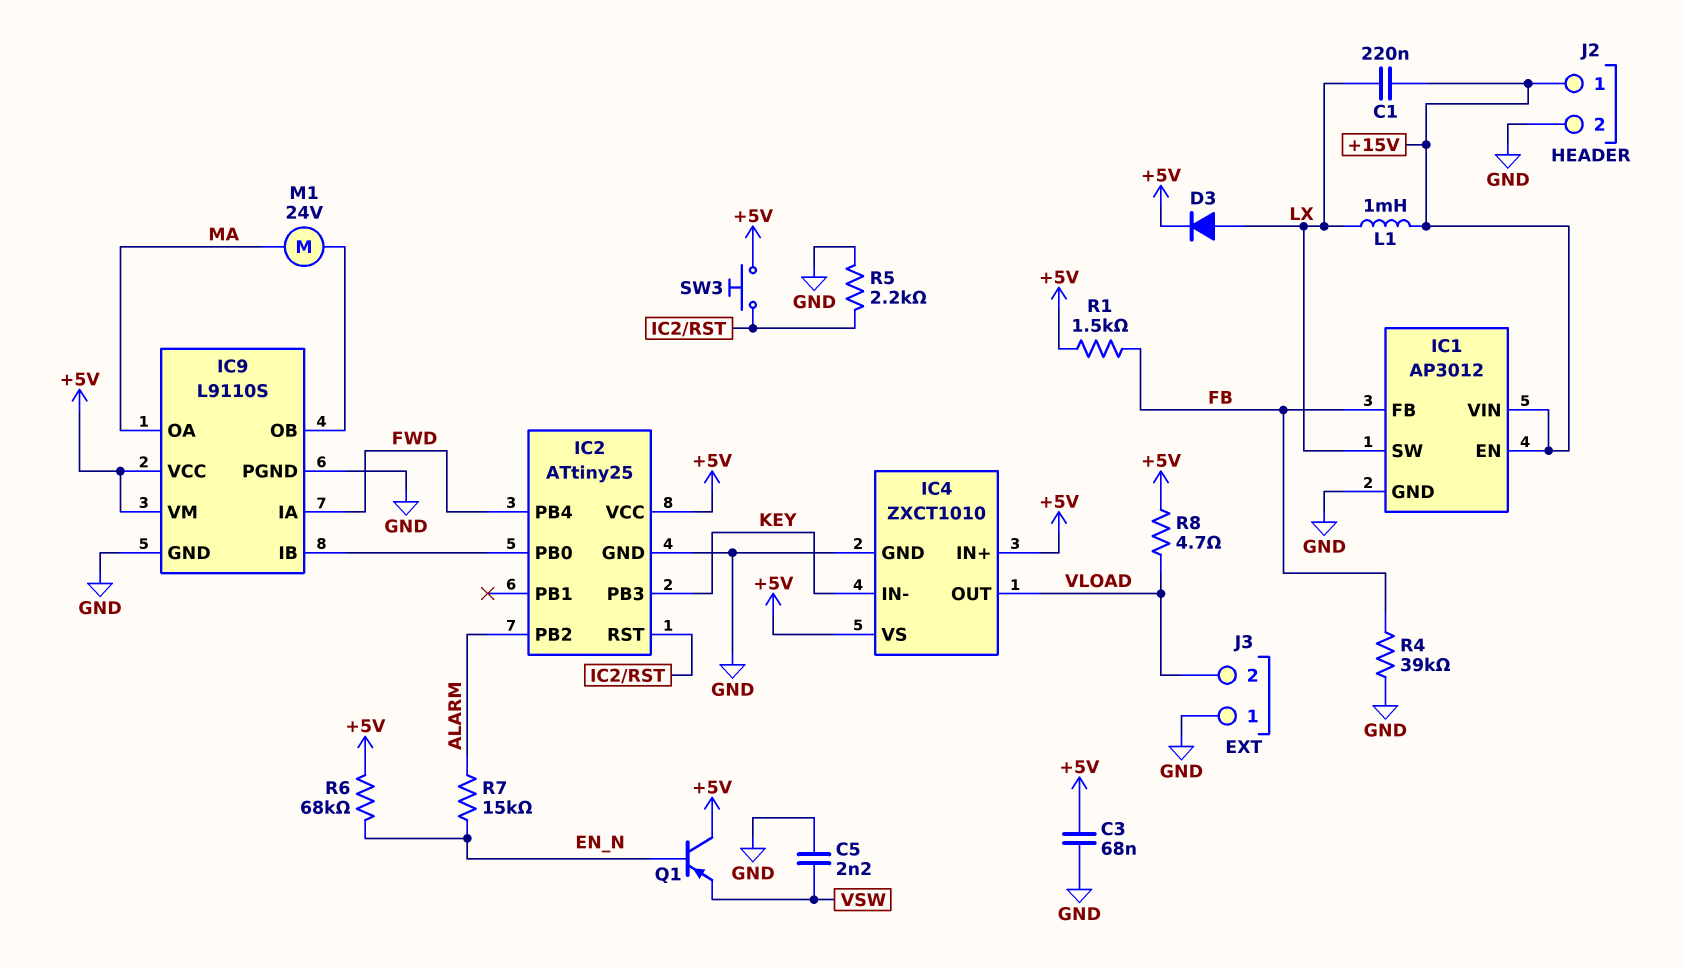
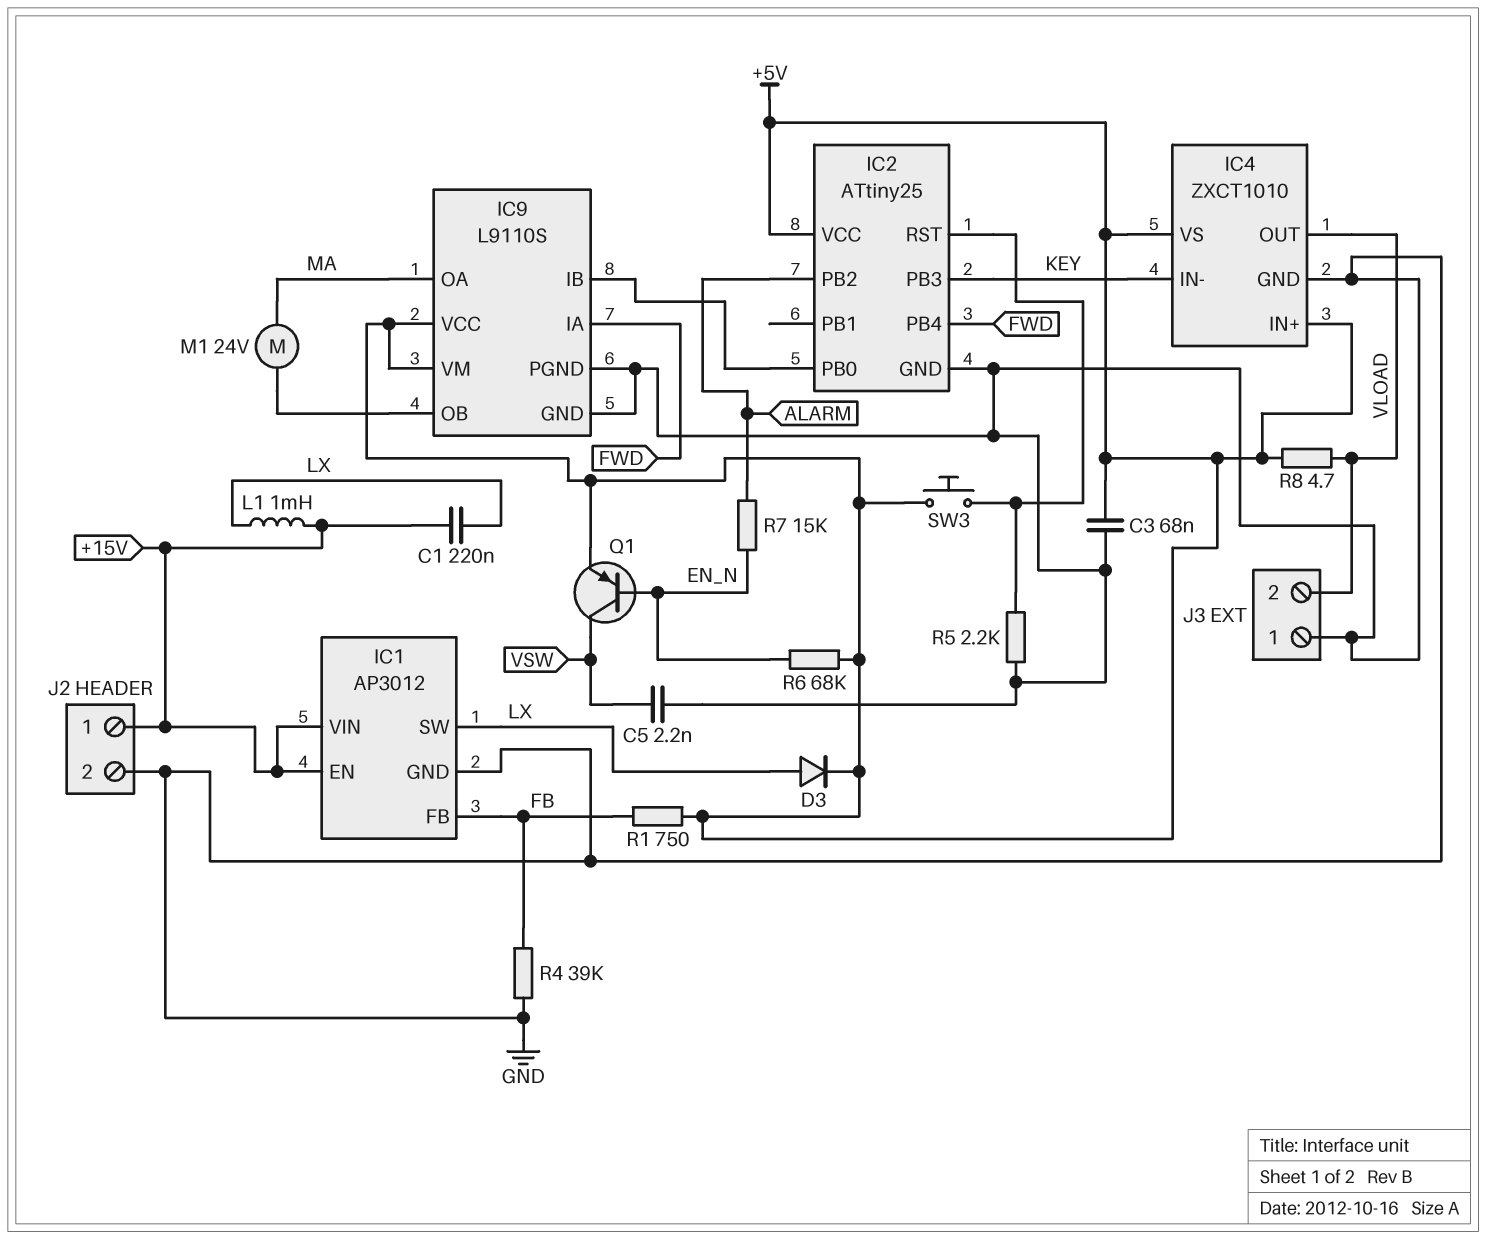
Q1: PNP (B EN_N, C +5V, E VSW) -> PNP (B EN_N, C VSW, E +5V)
R1: 1.5k (+5V, FB) -> 750 (+5V, FB)

